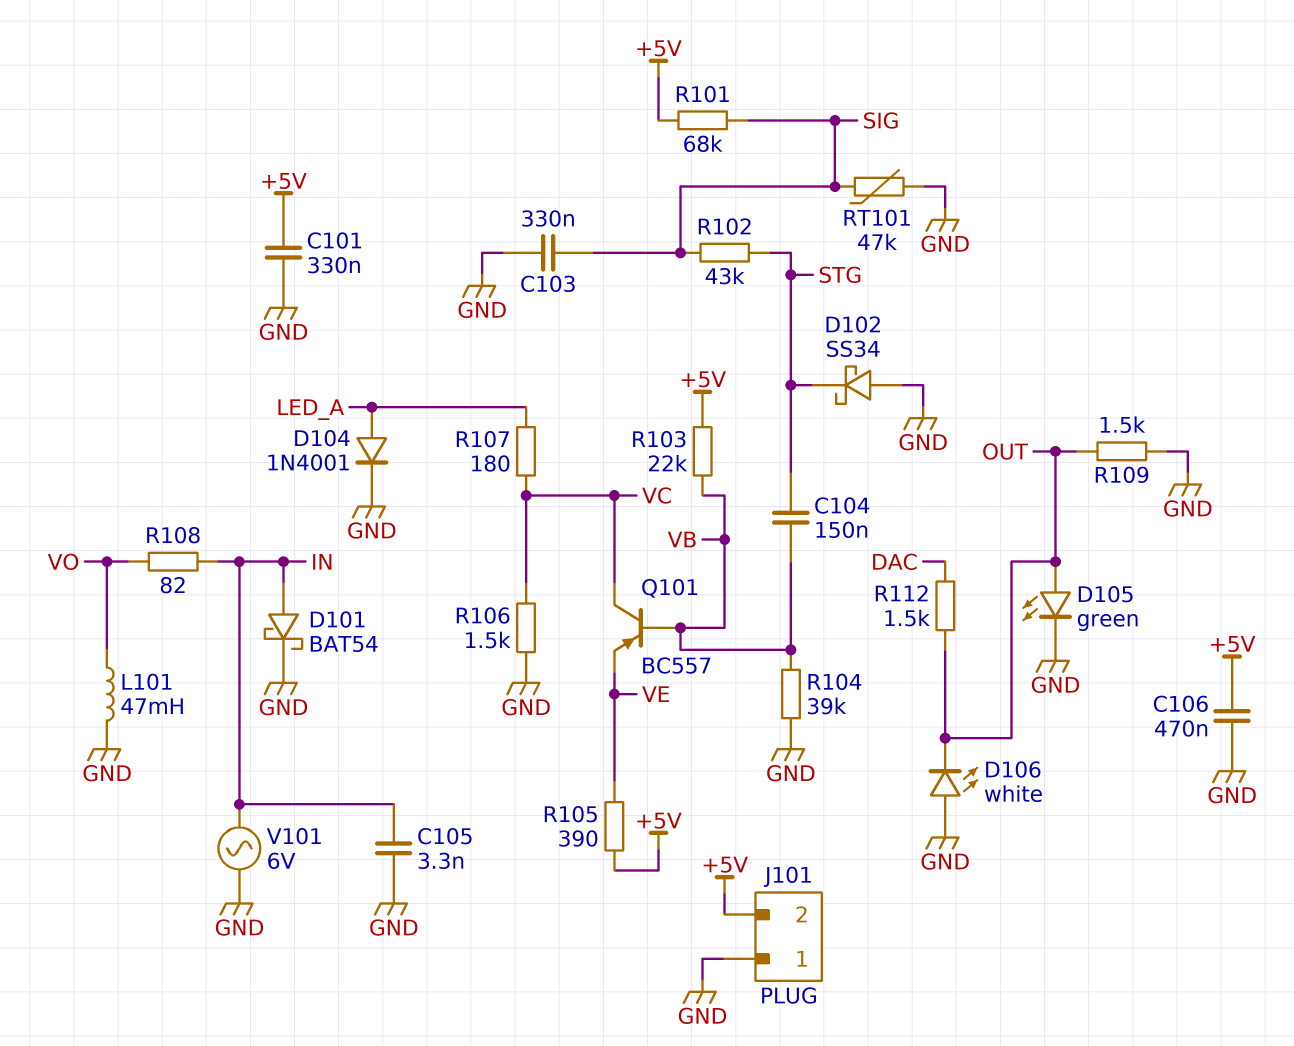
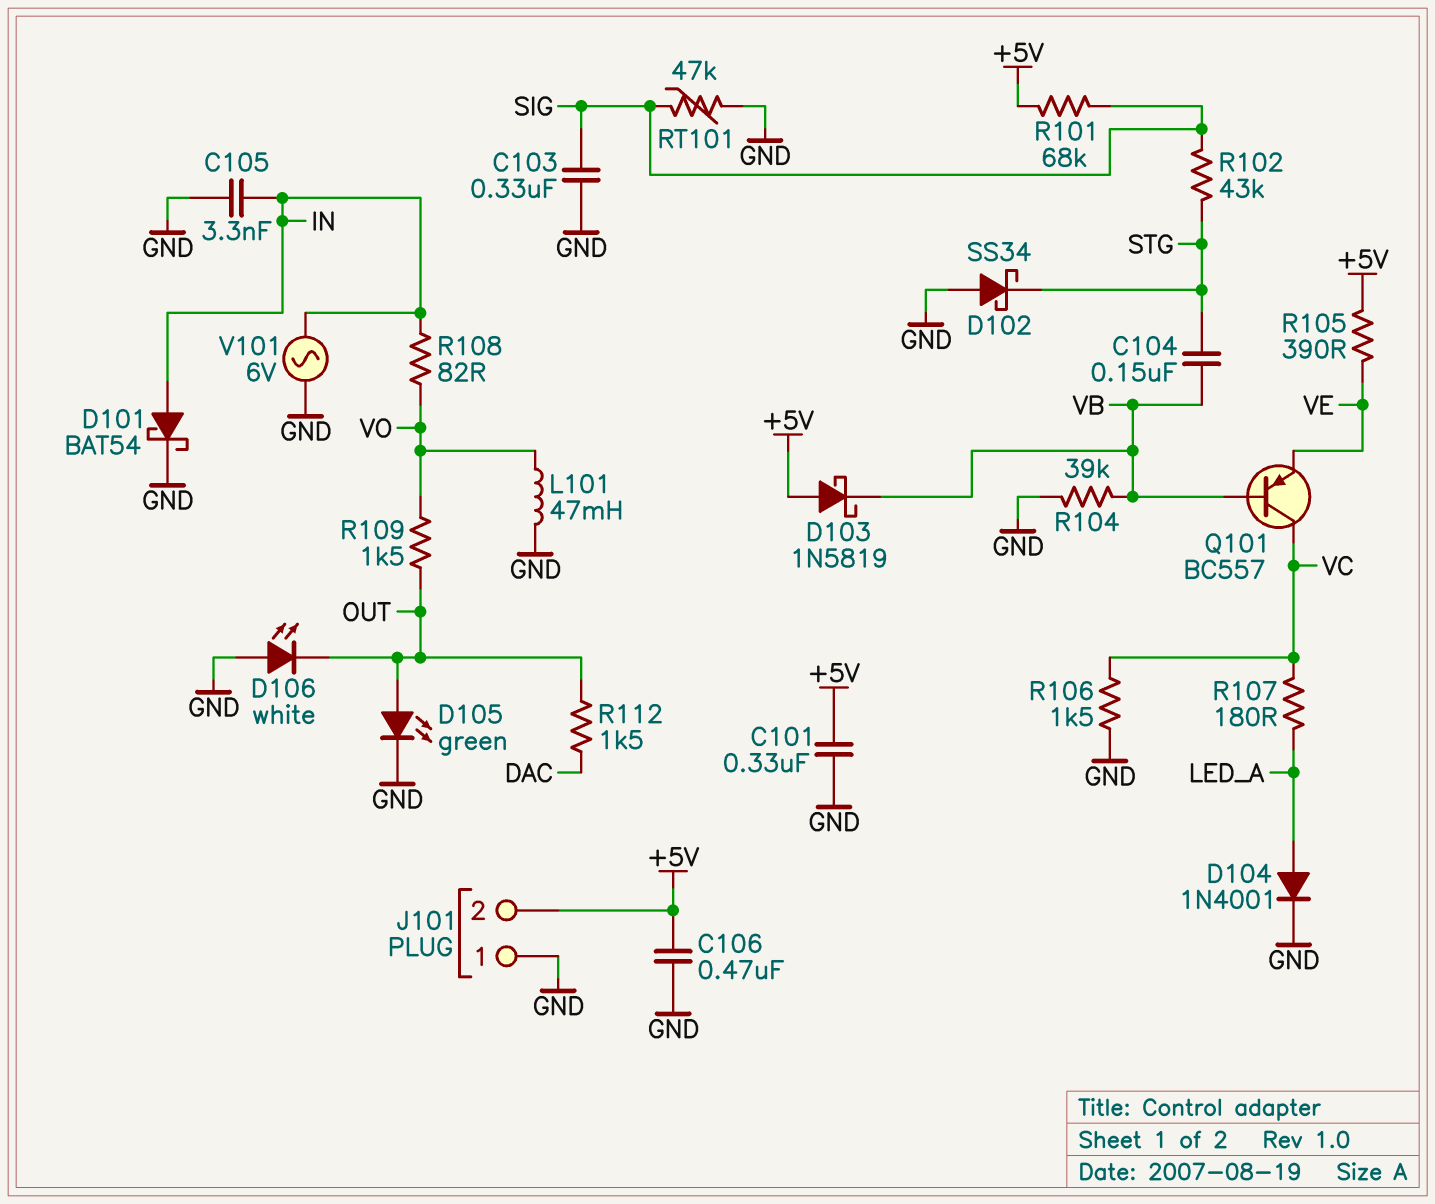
D103: none -> schottky 1N5819 (A +5V, K VB)
R103: 22k (+5V, VB) -> none
R109: 1.5k (GND, OUT) -> 1.5k (OUT, VO)

